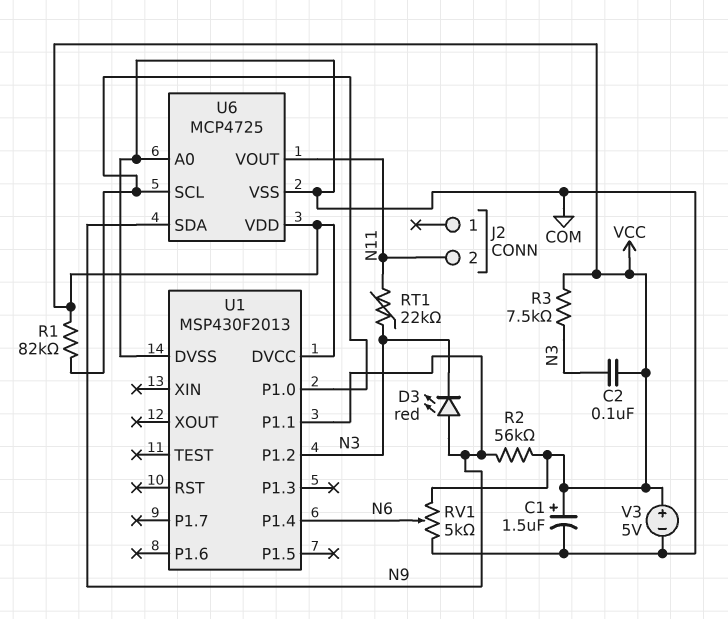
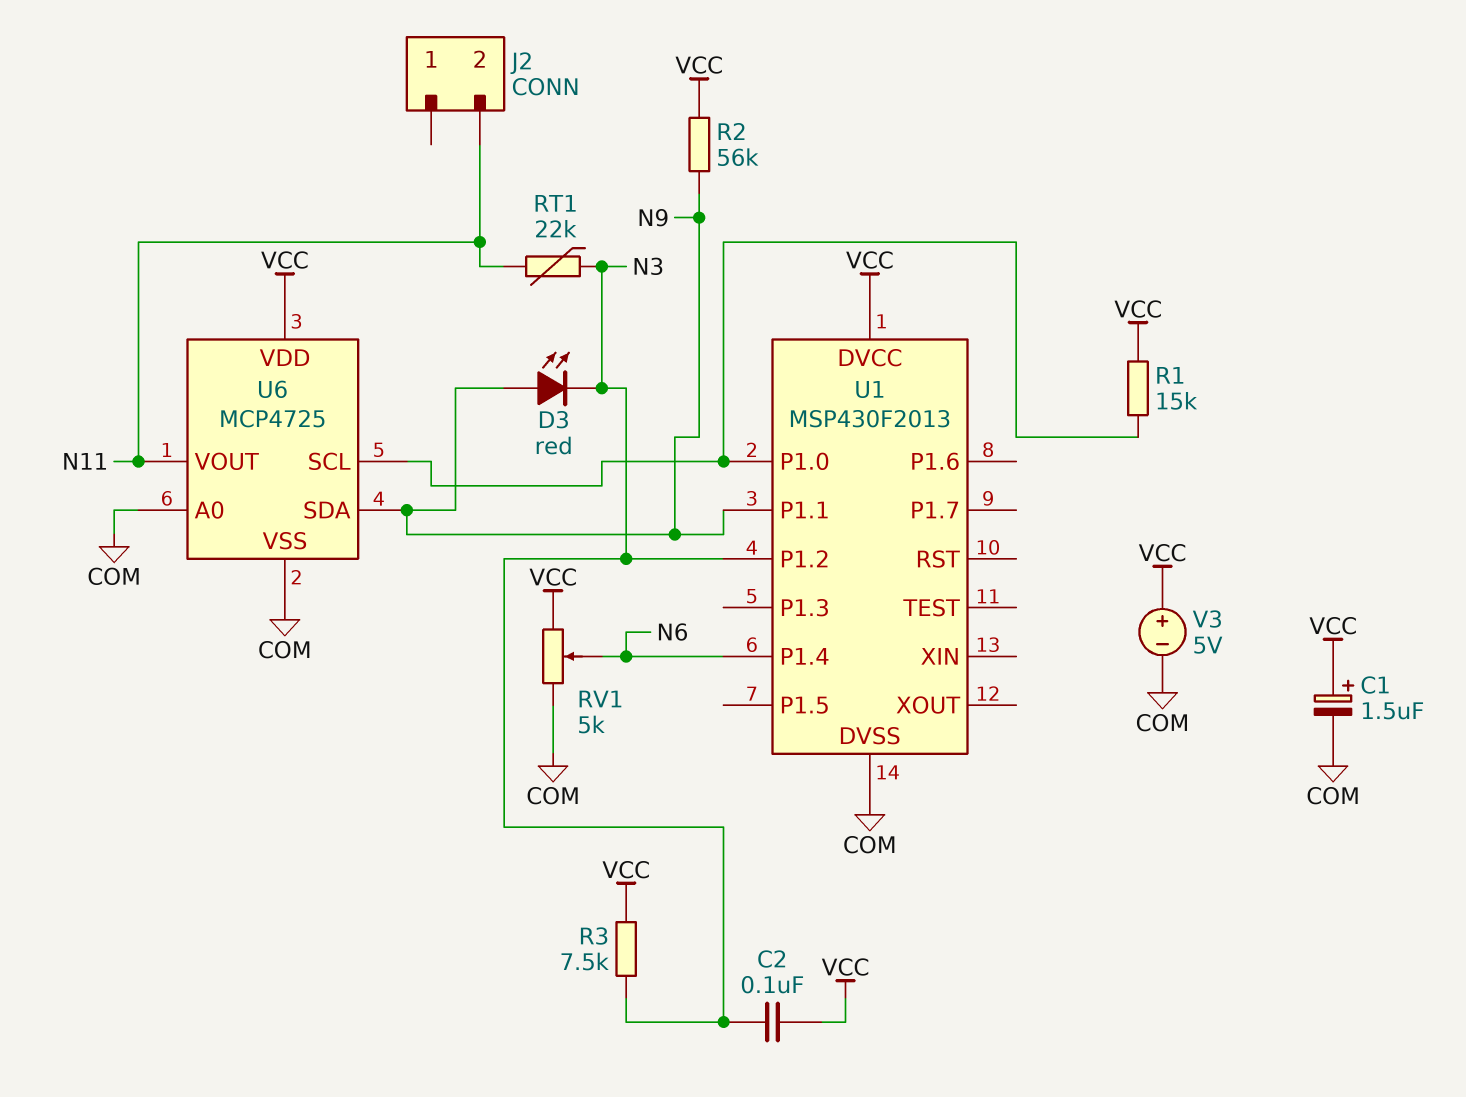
R1: 82k (U1/P1.0, VCC) -> 15k (U1/P1.0, VCC)

